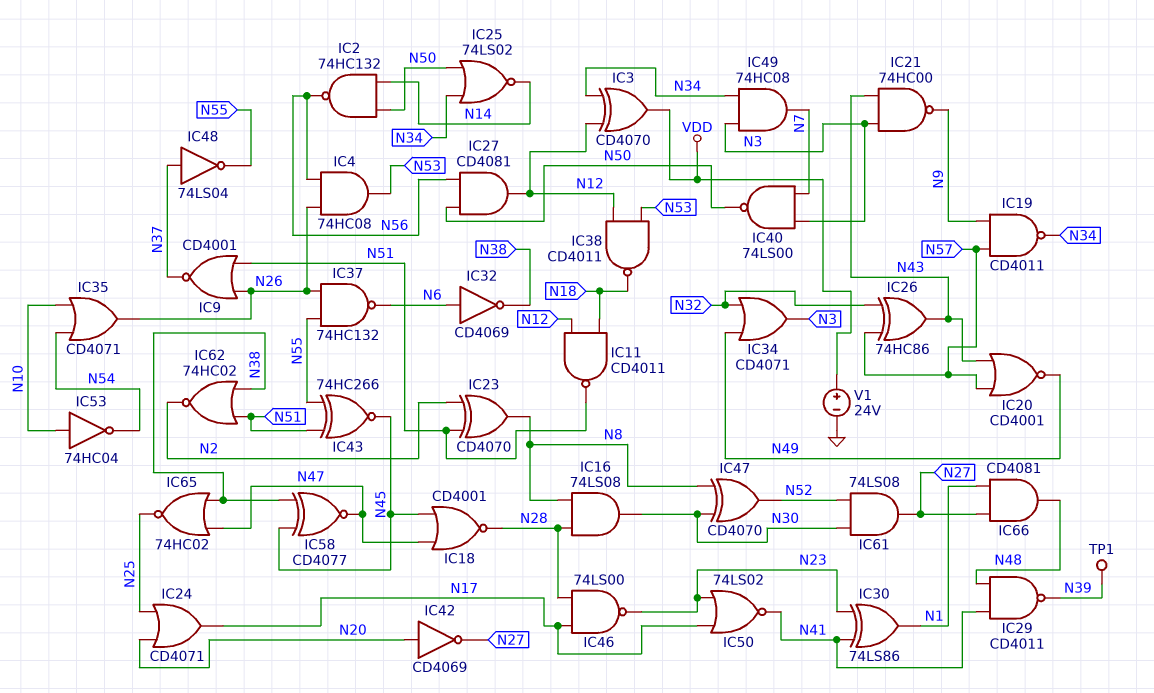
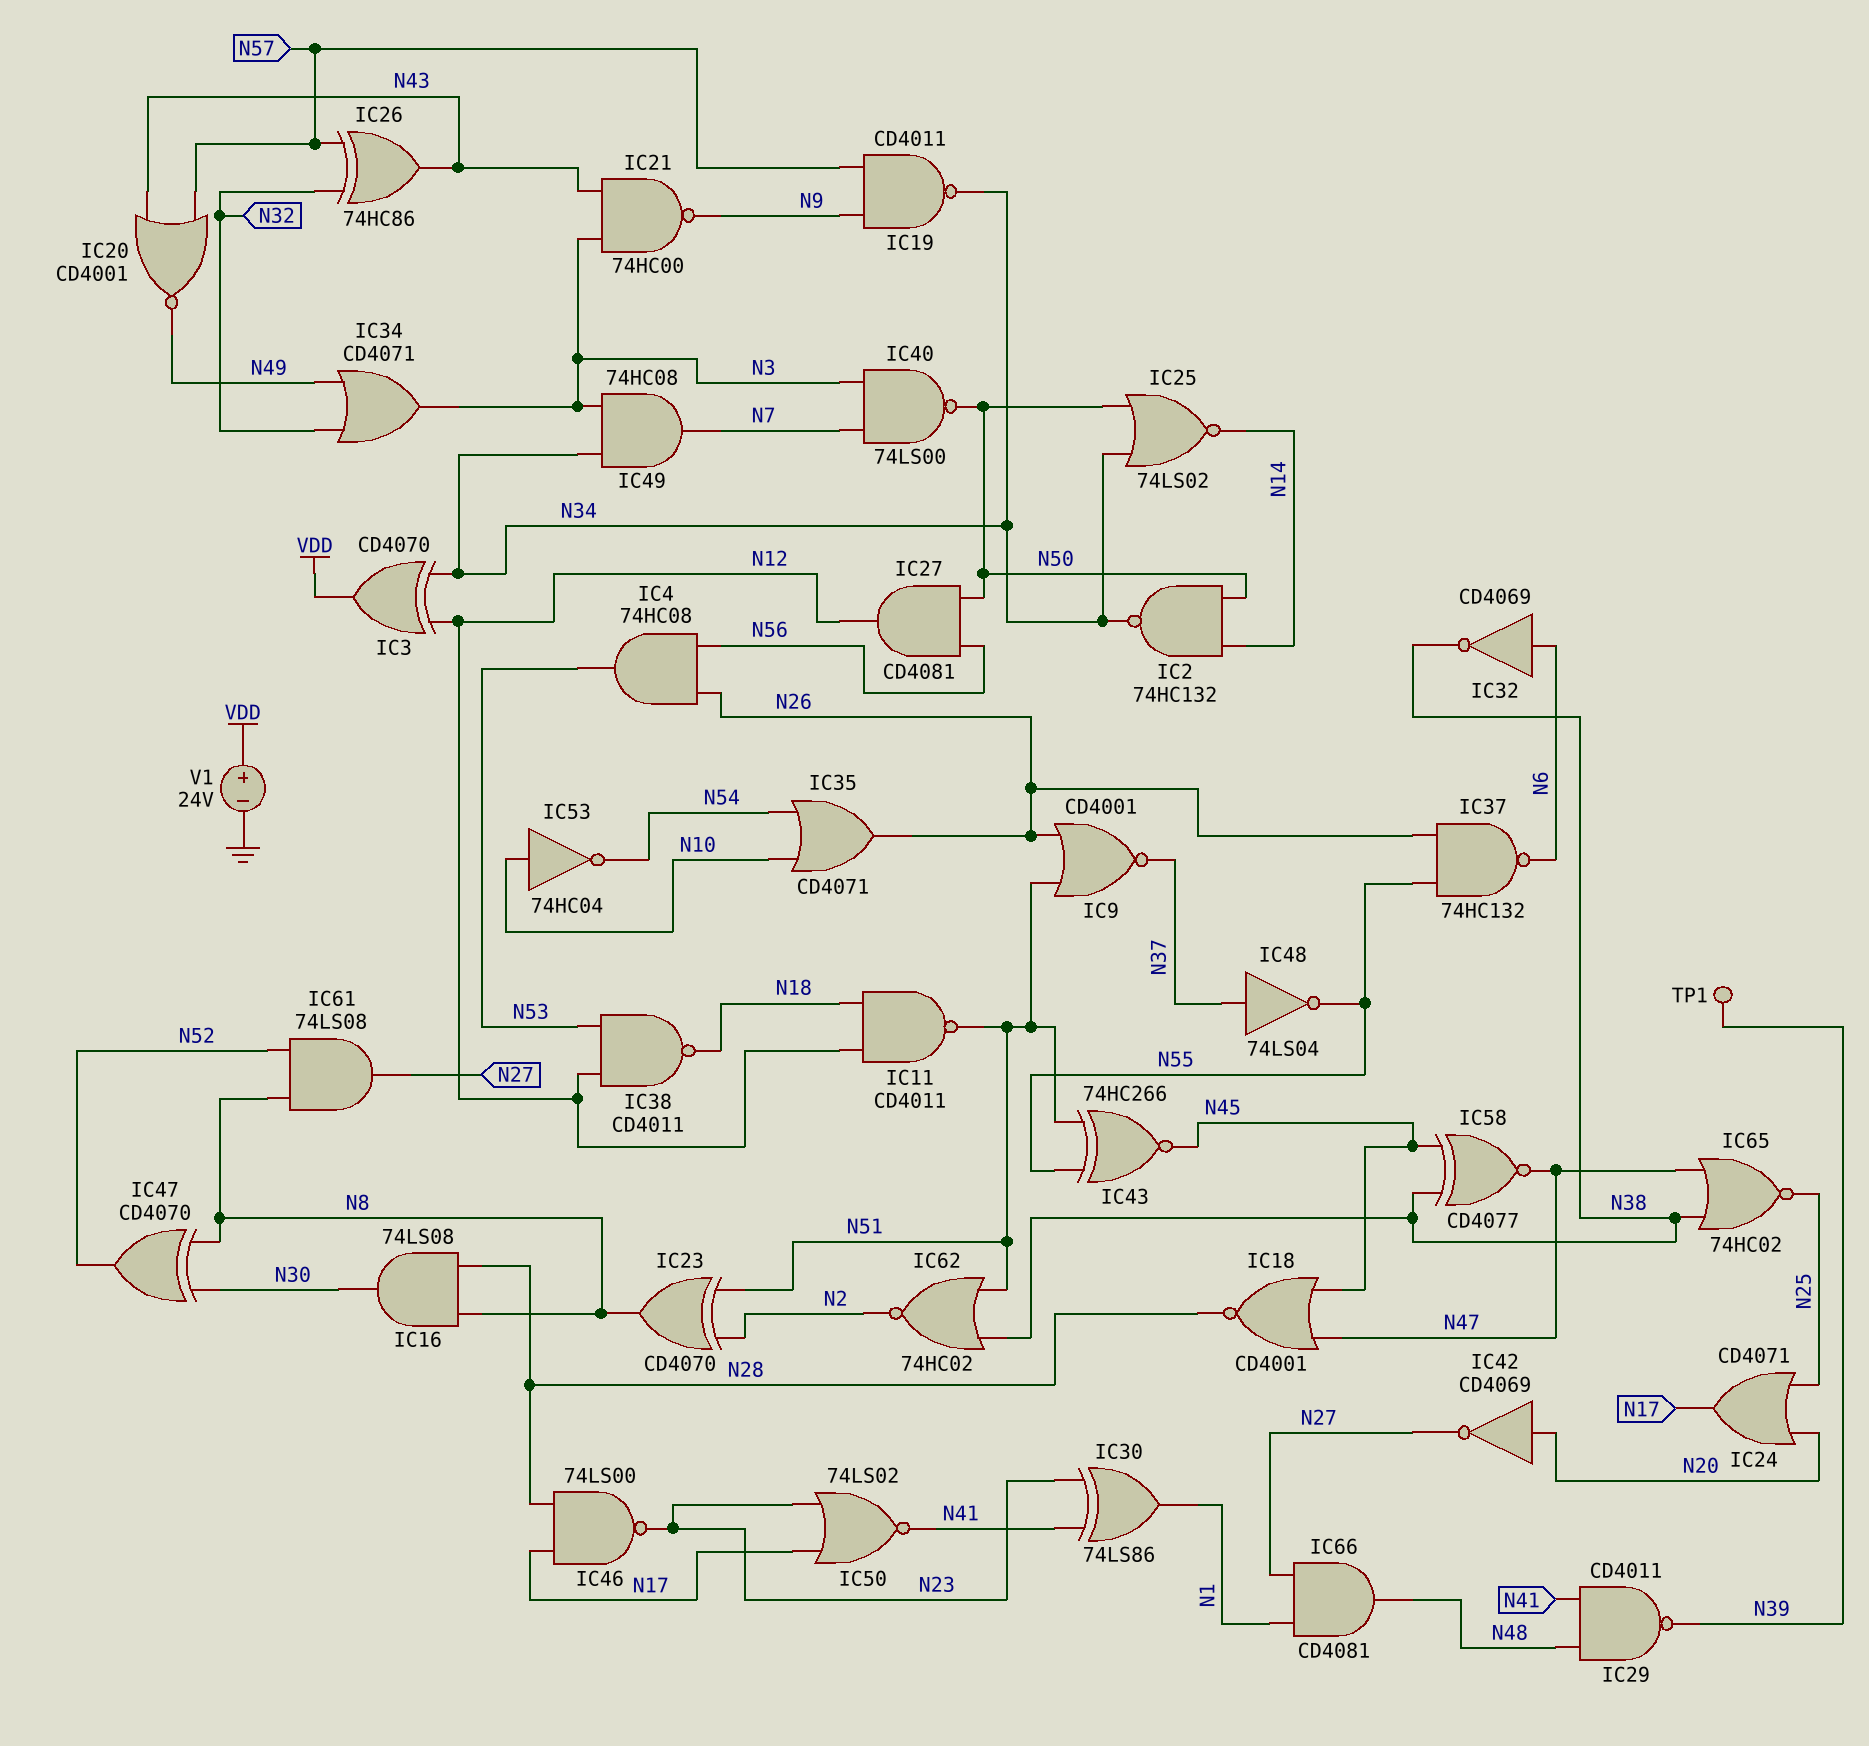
IC2: NAND 74HC132 (in N14, in N50, out N56) -> NAND 74HC132 (in N14, in N50, out N34)
IC61: AND 74LS08 (in N30, in N52, out N27) -> AND 74LS08 (in N8, in N52, out N27)

